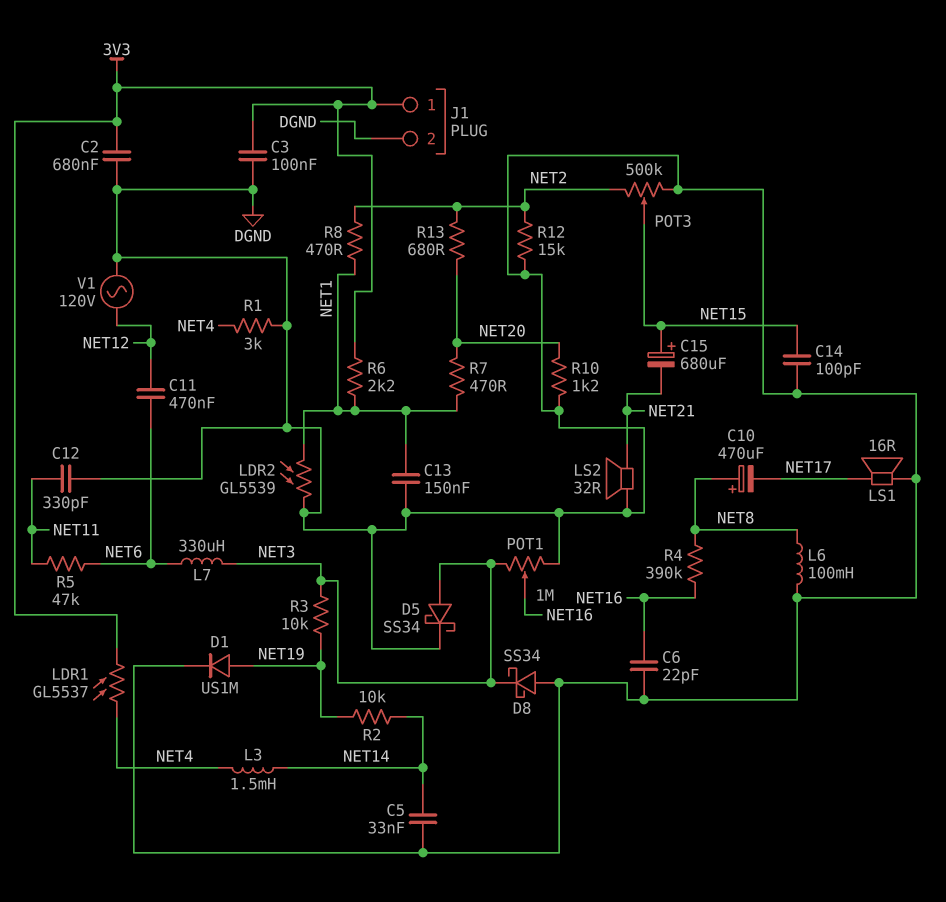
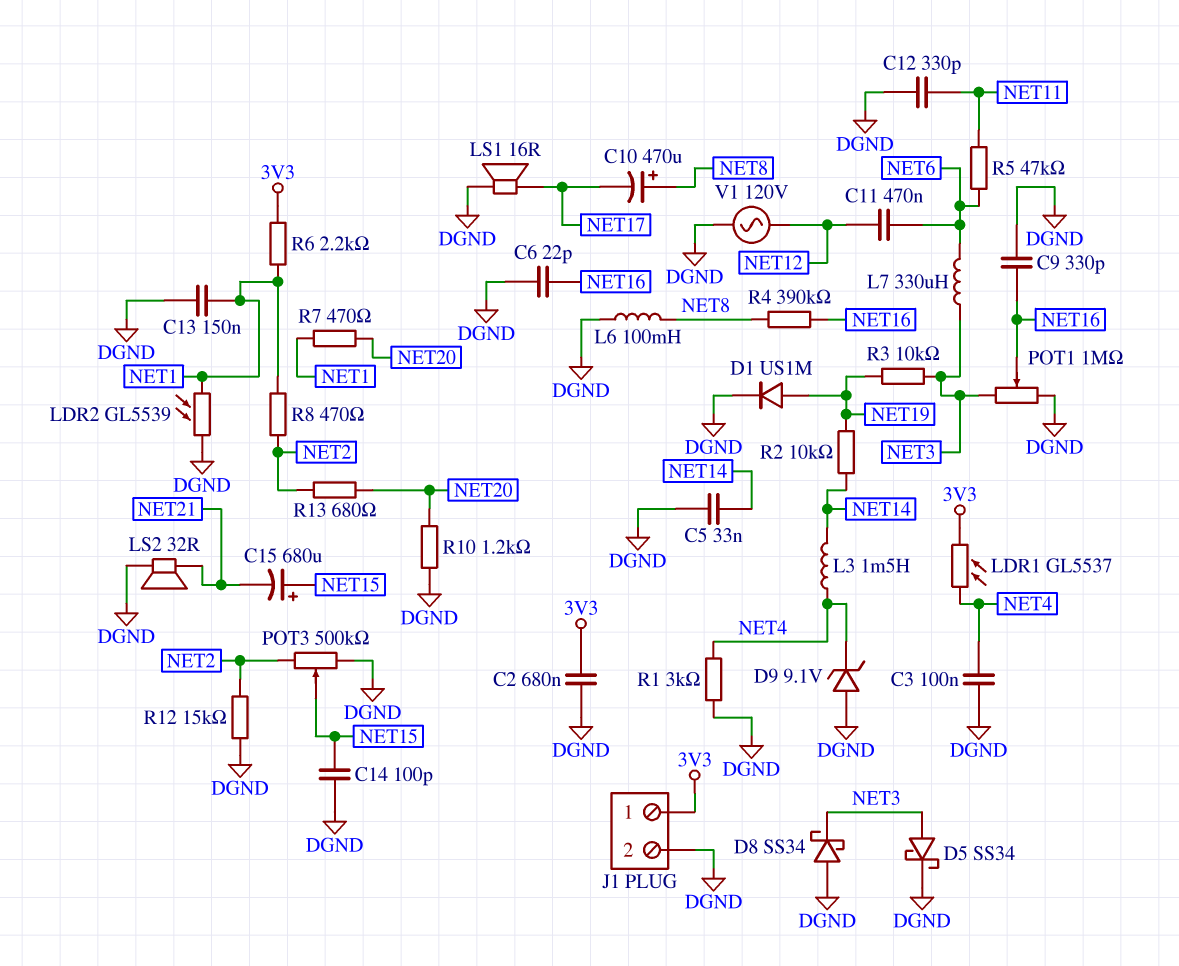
C3: 100nF (3V3, DGND) -> 100nF (DGND, NET4)
C9: none -> 330pF (DGND, NET16)
D9: none -> zener 9.1V (A DGND, K NET4)

